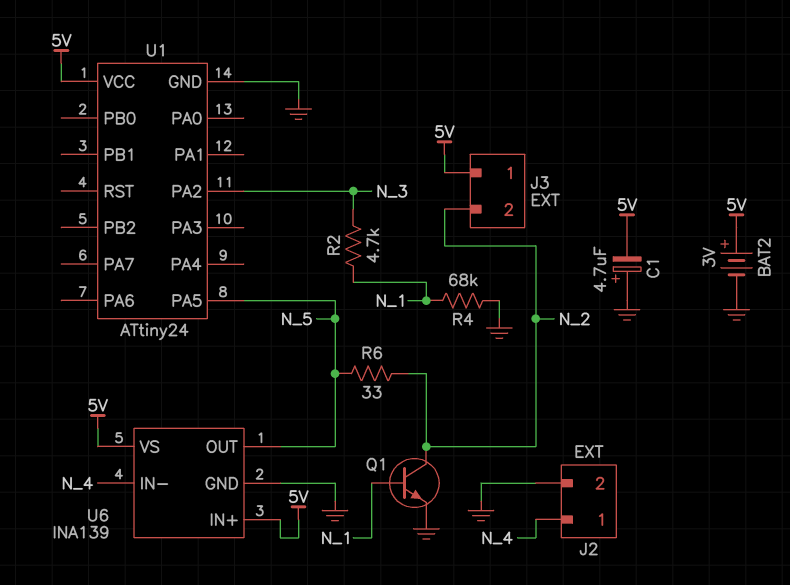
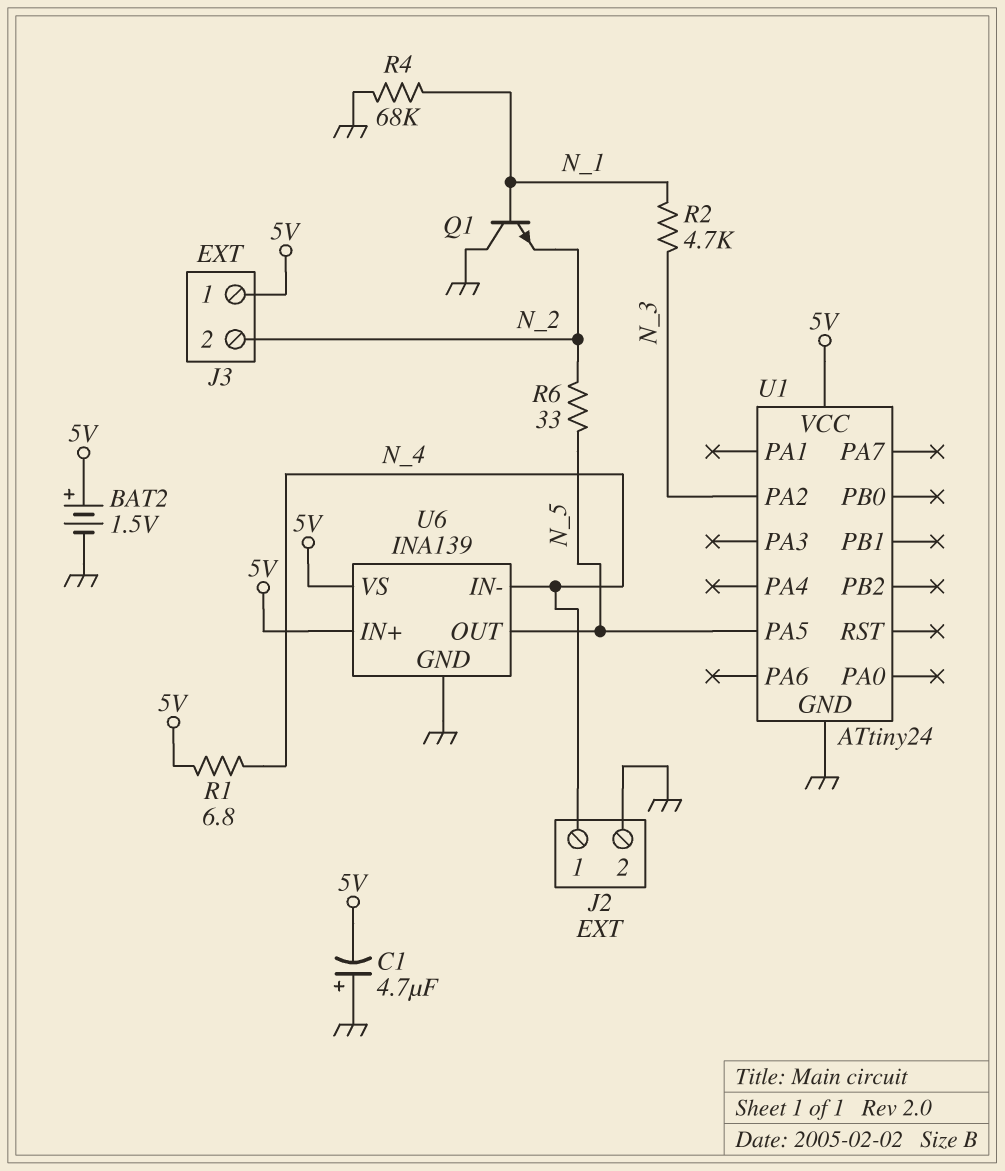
BAT2: 3V (plus 5V, minus GND) -> 1.5V (plus 5V, minus GND)
Q1: NPN (B N_1, C N_2, E GND) -> NPN (B N_1, C GND, E N_2)
R1: none -> 6.8 (5V, N_4)

